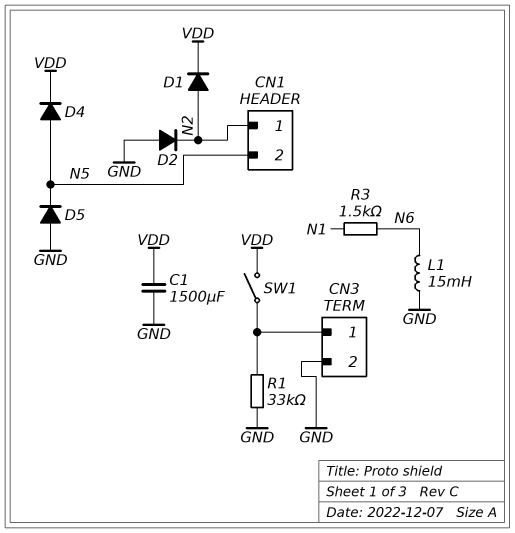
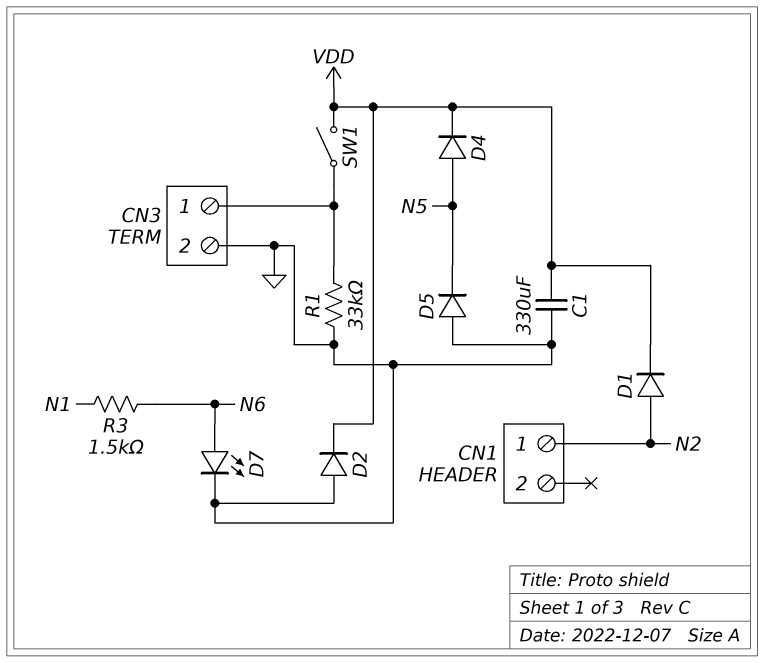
C1: 1500uF (GND, VDD) -> 330uF (GND, VDD)
CN1 pin 2: N5 -> none
D2: diode (A GND, K N2) -> diode (A GND, K VDD)
D7: none -> LED (A N6, K GND)
L1: 15mH (GND, N6) -> none

